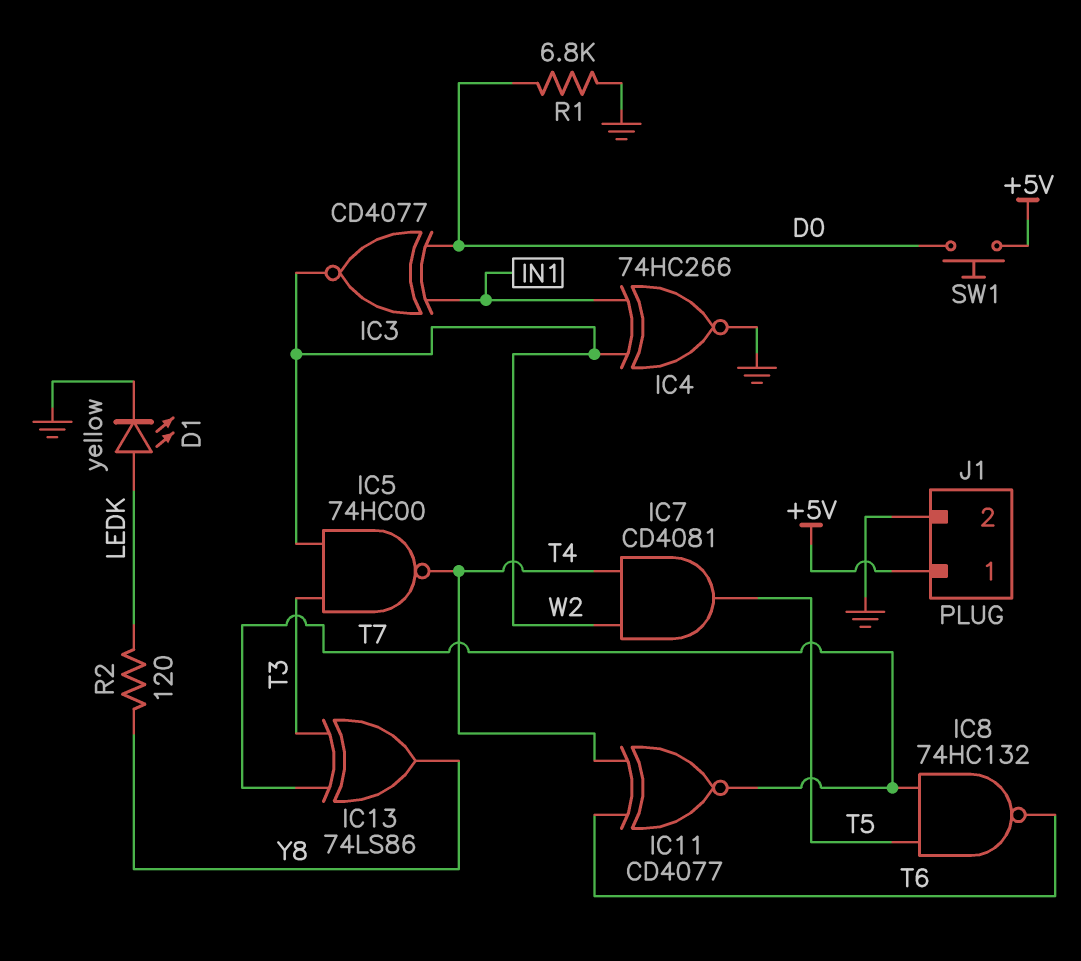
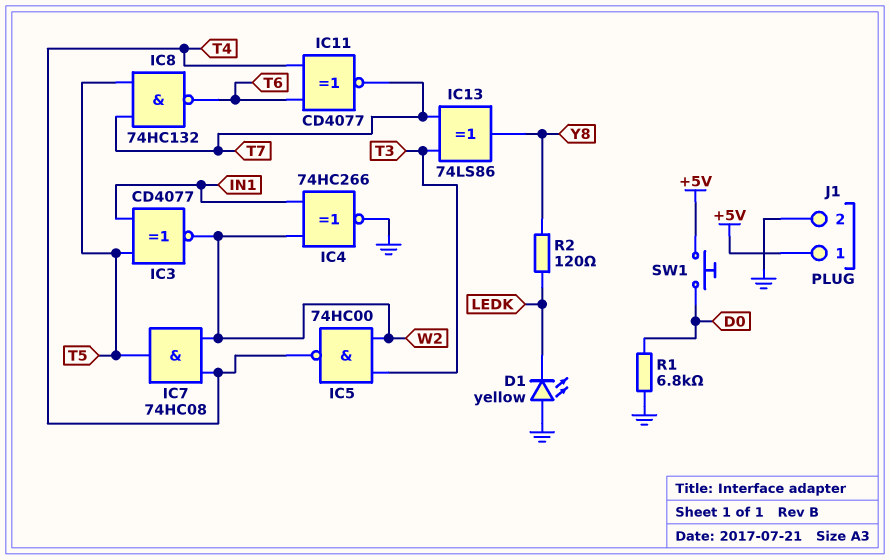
D1: LED yellow (A LEDK, K GND) -> LED yellow (A GND, K LEDK)
IC3: XNOR CD4077 (in D0, in IN1, out W2) -> XNOR CD4077 (in IN1, in T5, out W2)
IC7: AND CD4081 (in T4, in W2, out T5) -> AND 74HC08 (in T4, in W2, out T5)

